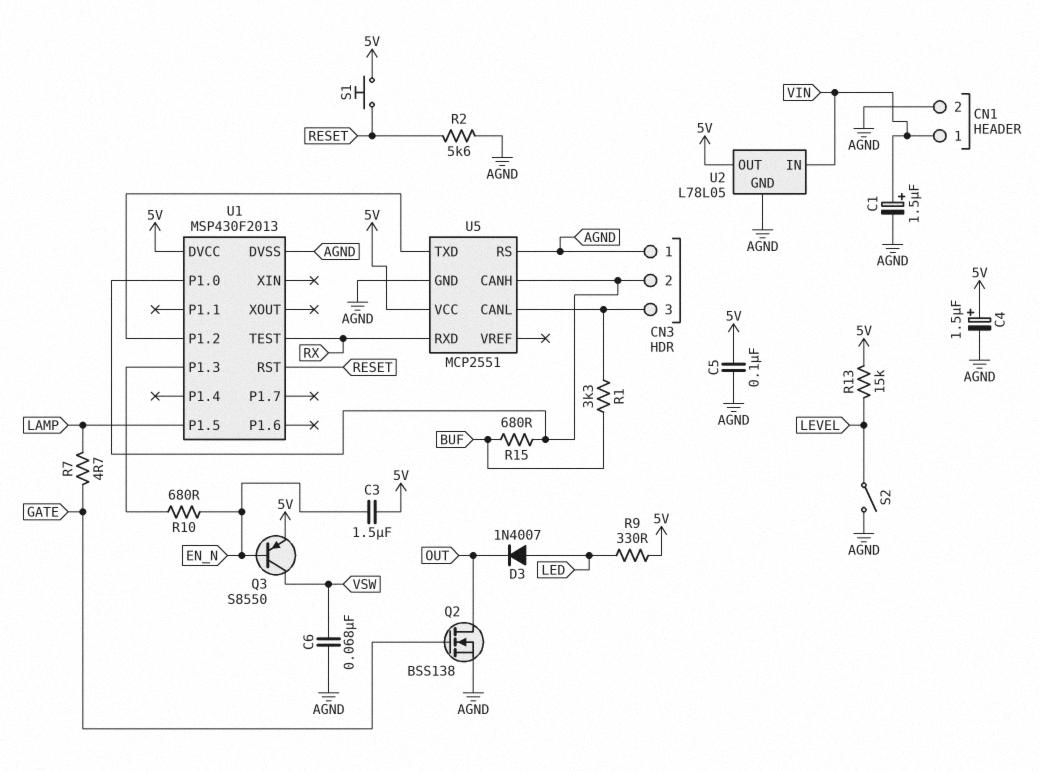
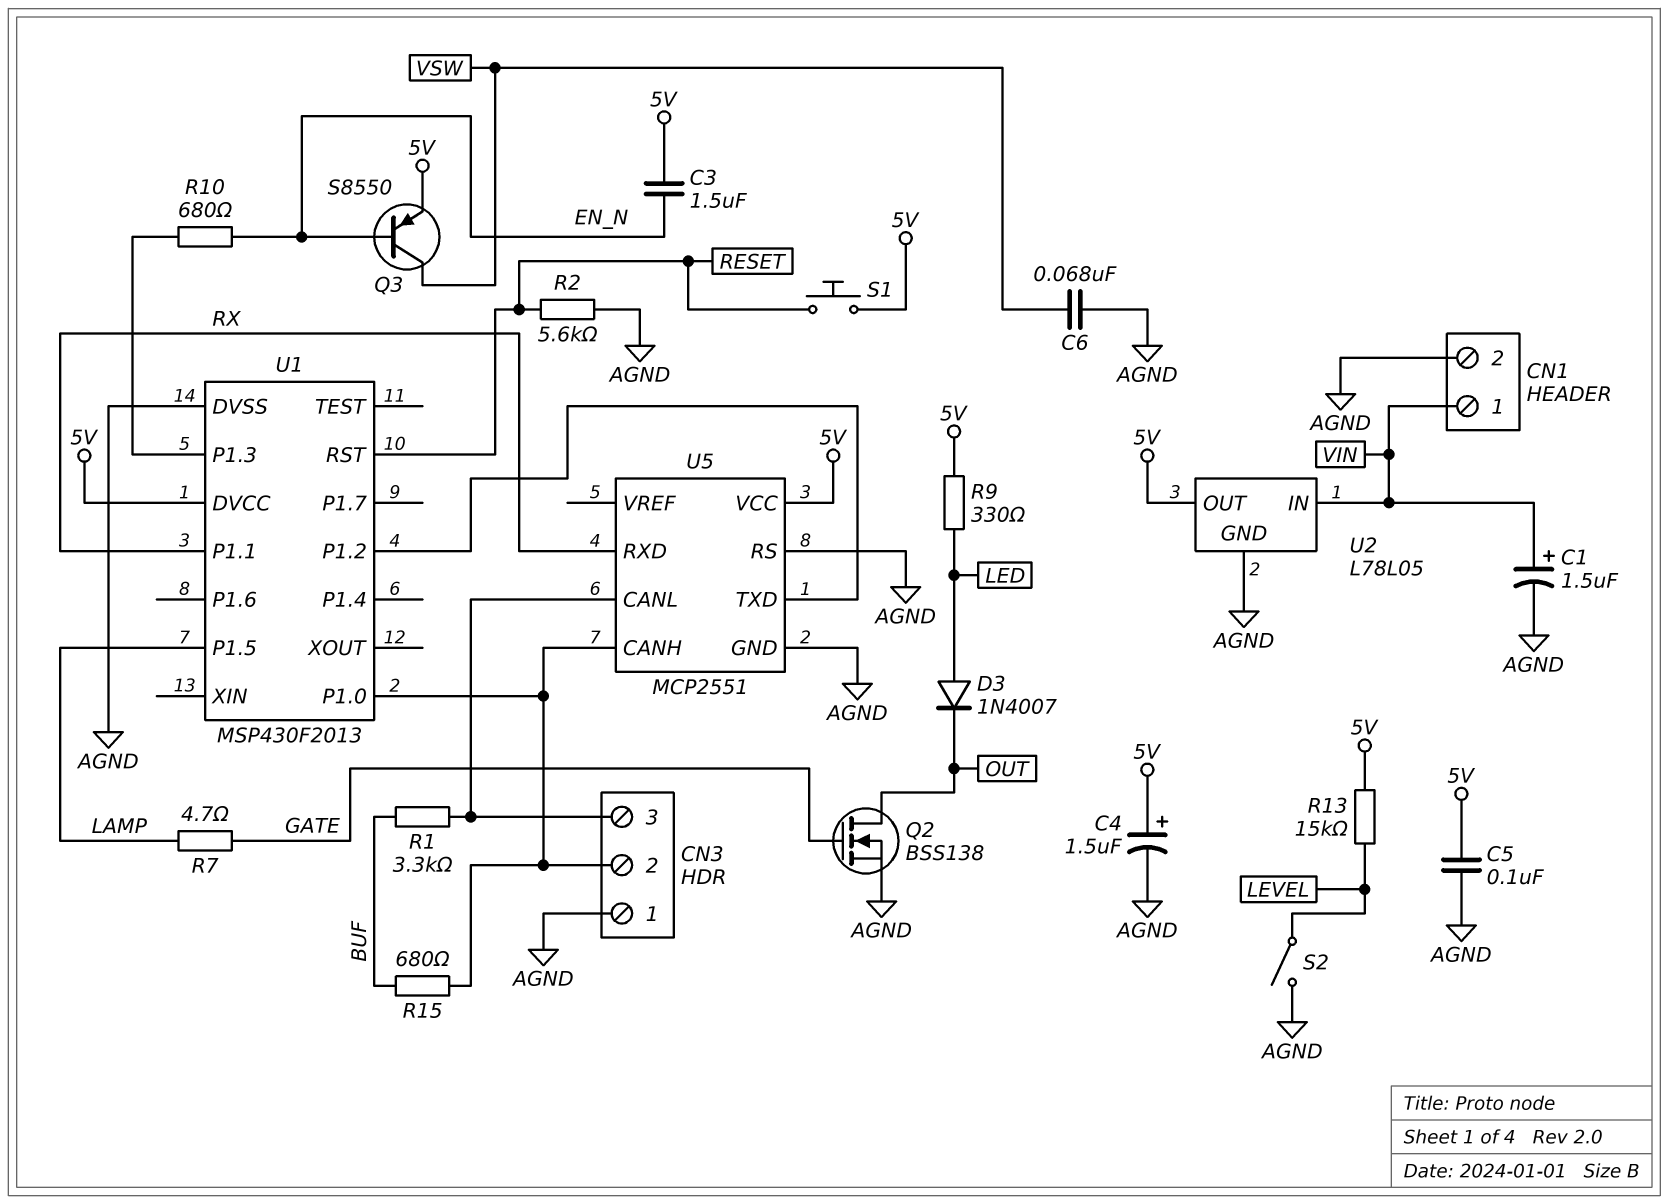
U1 pin P1.1: none -> RX
U1 pin TEST: RX -> none

